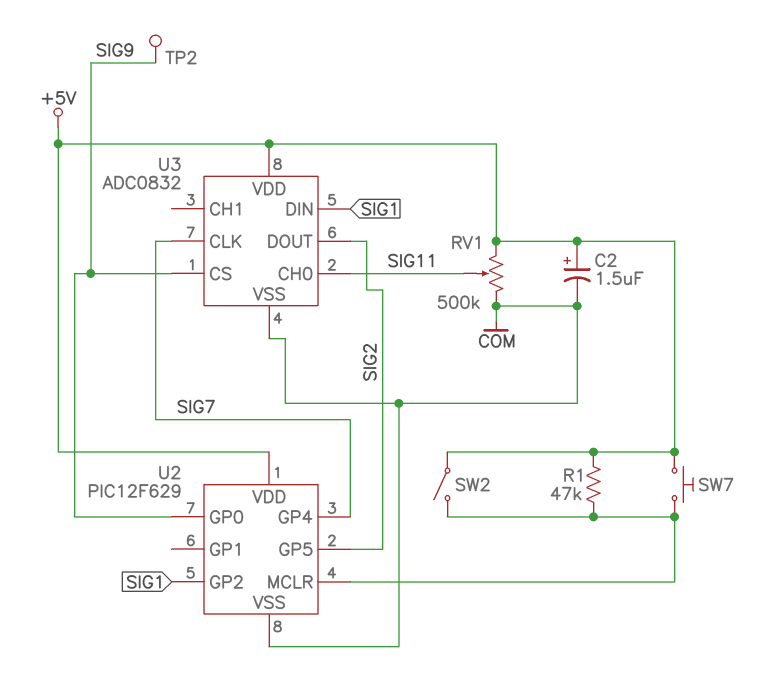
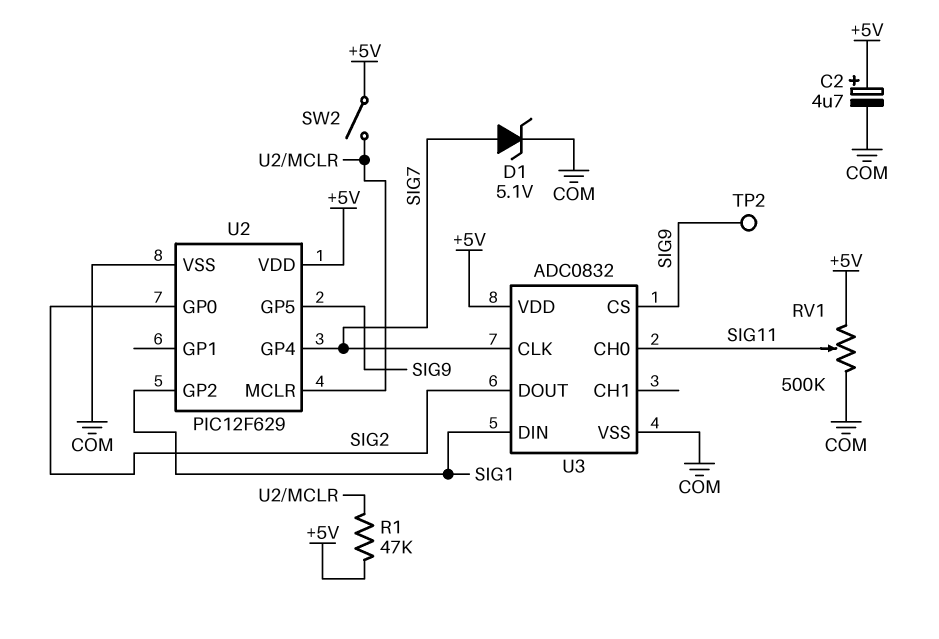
C2: 1.5uF (plus +5V, minus COM) -> 4.7uF (plus +5V, minus COM)
D1: none -> zener 5.1V (A SIG7, K COM)
SW7: button (+5V, U2/MCLR) -> none
U2 pin GP0: SIG9 -> SIG2
U2 pin GP5: SIG2 -> SIG9

